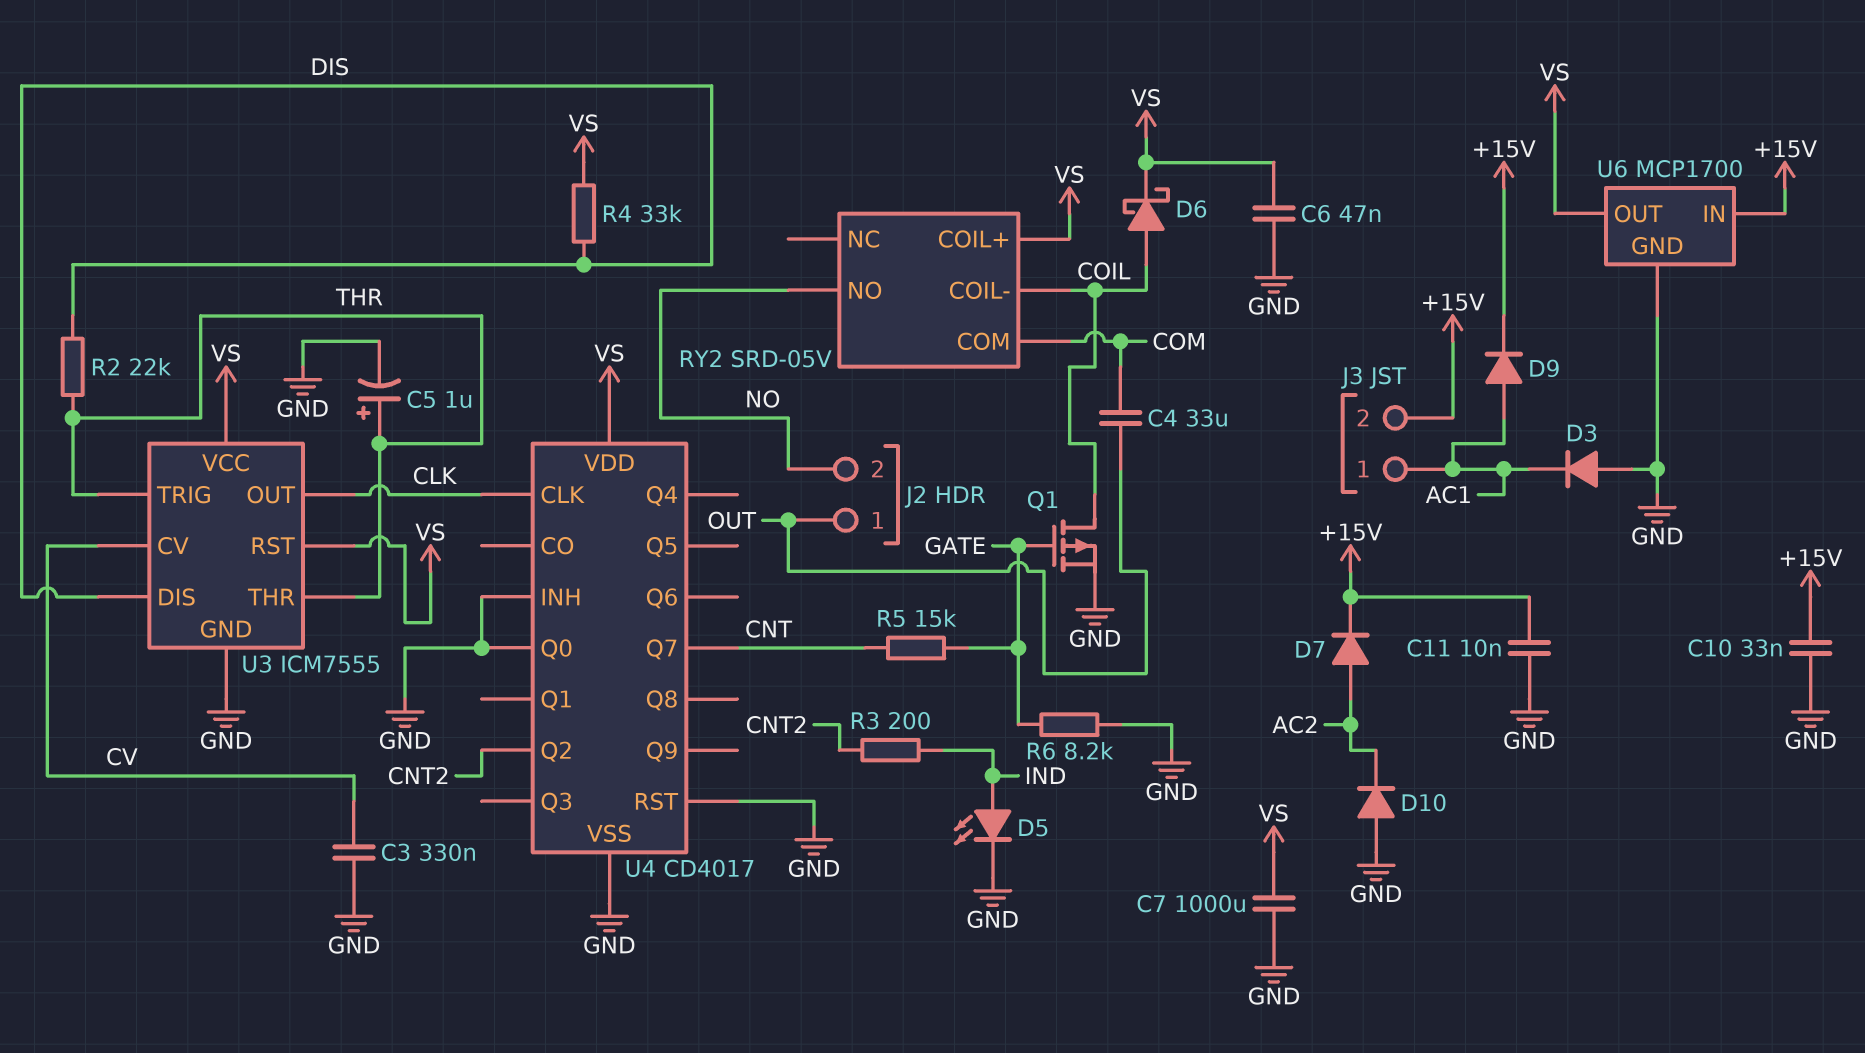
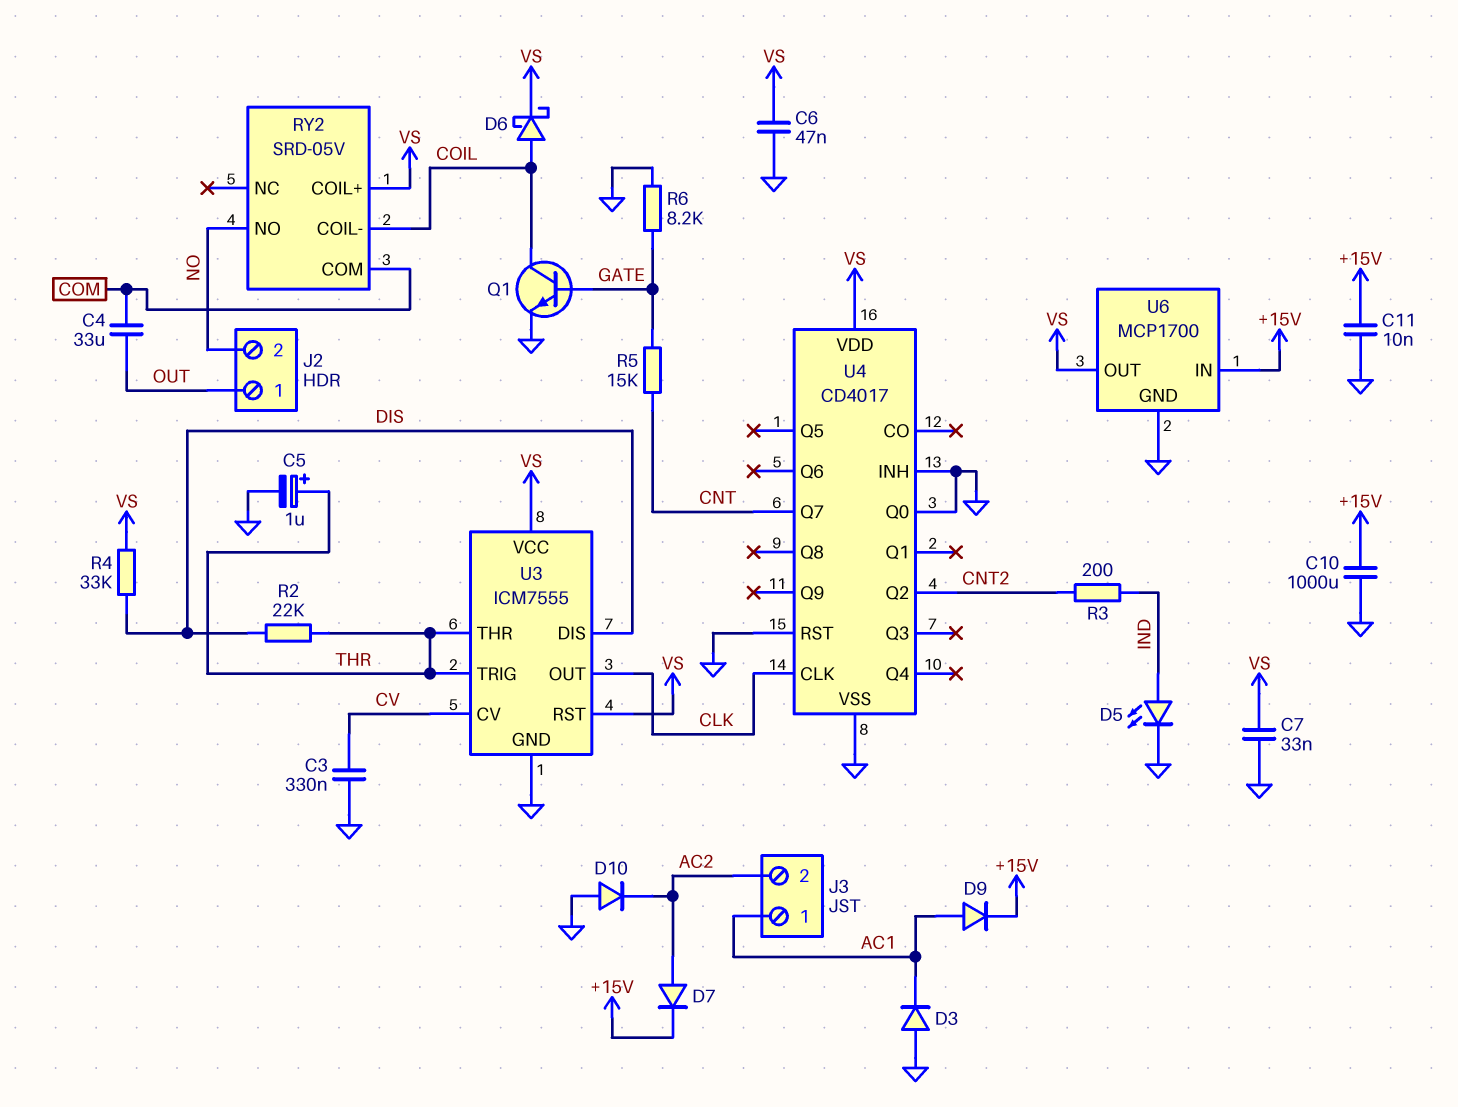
C7: 1000uF (GND, VS) -> 33nF (GND, VS)
C10: 33nF (+15V, GND) -> 1000uF (+15V, GND)
J3 pin 2: +15V -> AC2
Q1: PMOS (G GATE, D COIL, S GND) -> NPN (B GATE, C COIL, E GND)

